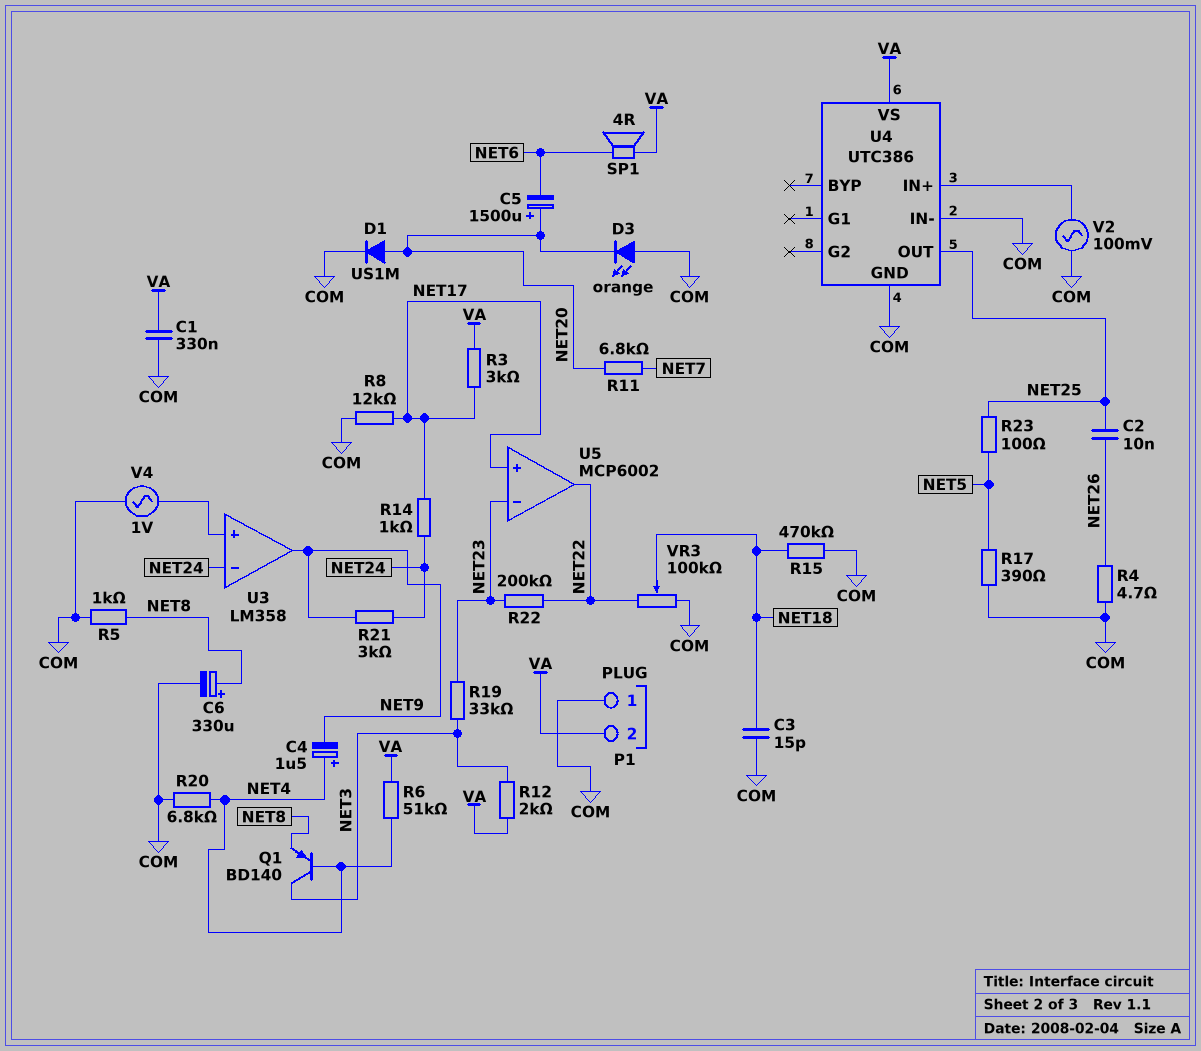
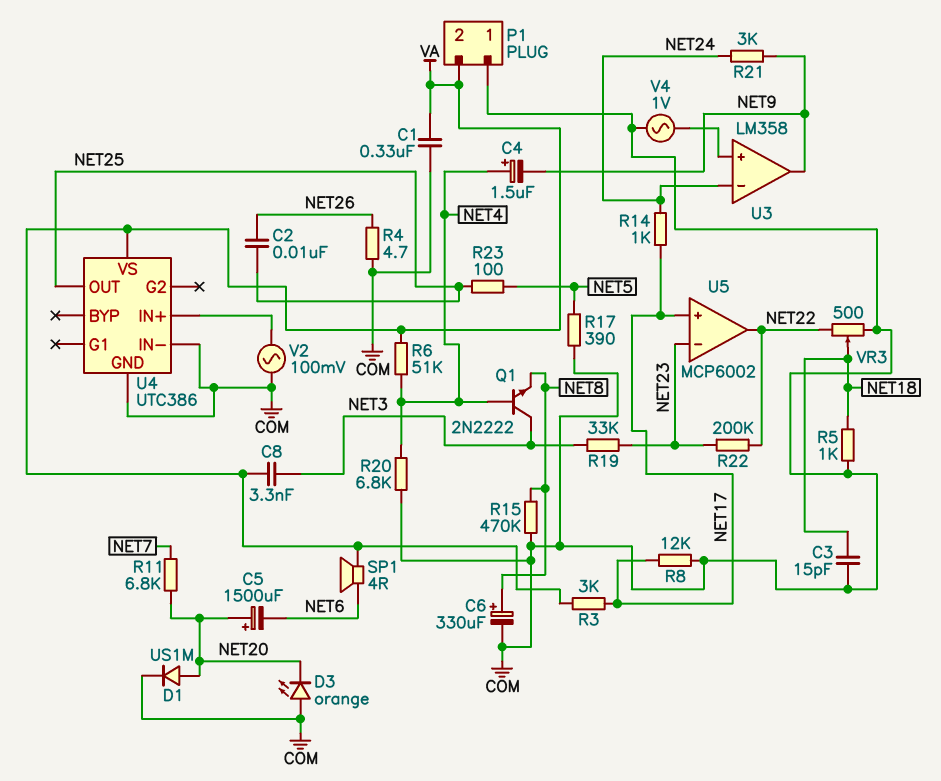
C8: none -> 3.3nF (NET3, VA)
Q1: PNP BD140 (B NET4, C NET3, E NET8) -> NPN 2N2222 (B NET4, C NET3, E NET8)
R5: 1k (COM, NET8) -> 1k (COM, NET18)
R12: 2k (NET3, VA) -> none
R15: 470k (COM, NET18) -> 470k (COM, NET8)
VR3: 100k (COM, NET22, wiper NET18) -> 500 (COM, NET22, wiper NET18)

